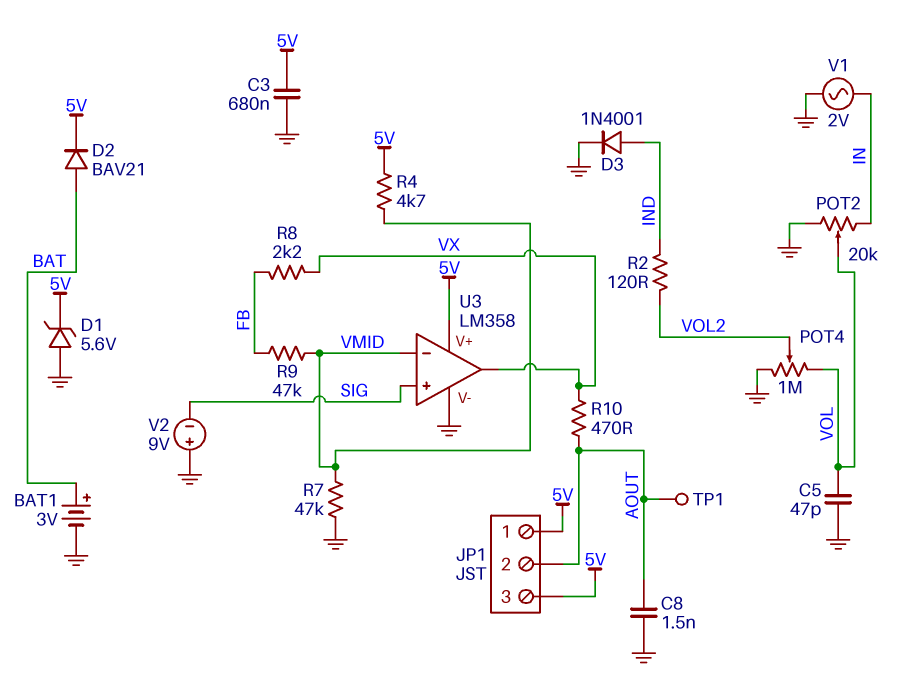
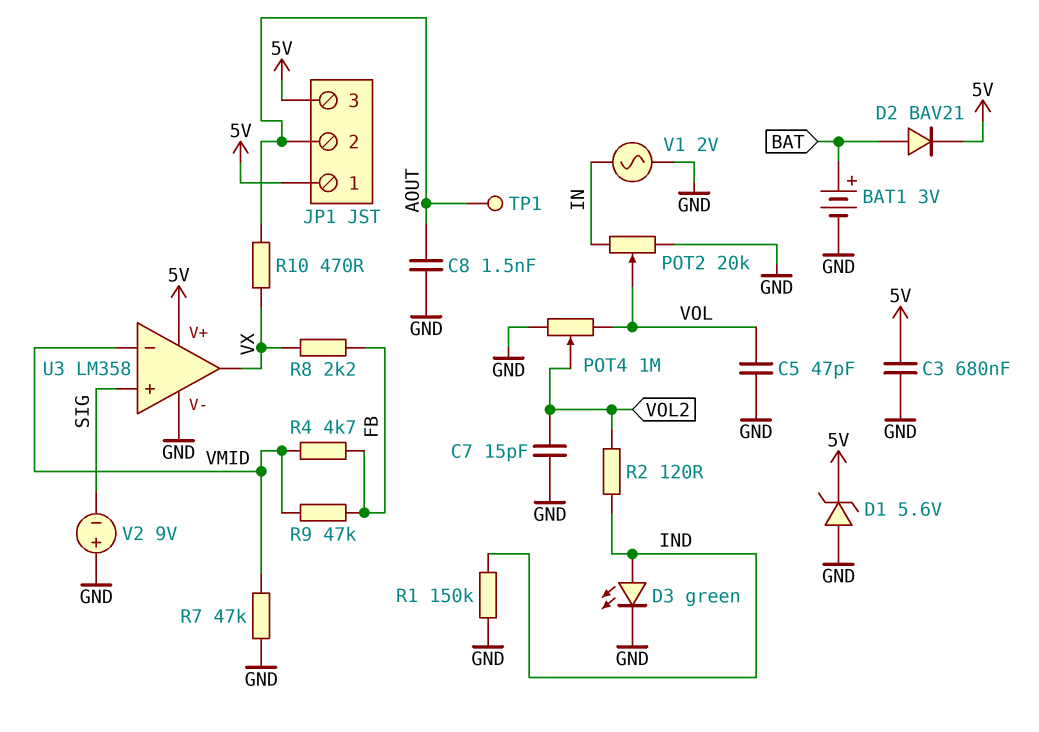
C7: none -> 15pF (GND, VOL2)
D3: diode 1N4001 (A IND, K GND) -> LED green (A IND, K GND)
R1: none -> 150k (GND, IND)
R4: 4.7k (5V, VMID) -> 4.7k (FB, VMID)

